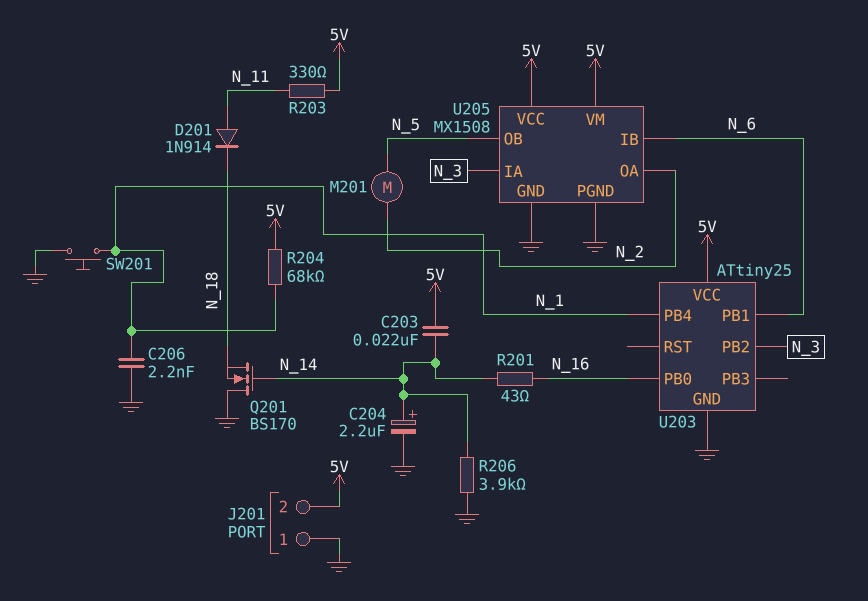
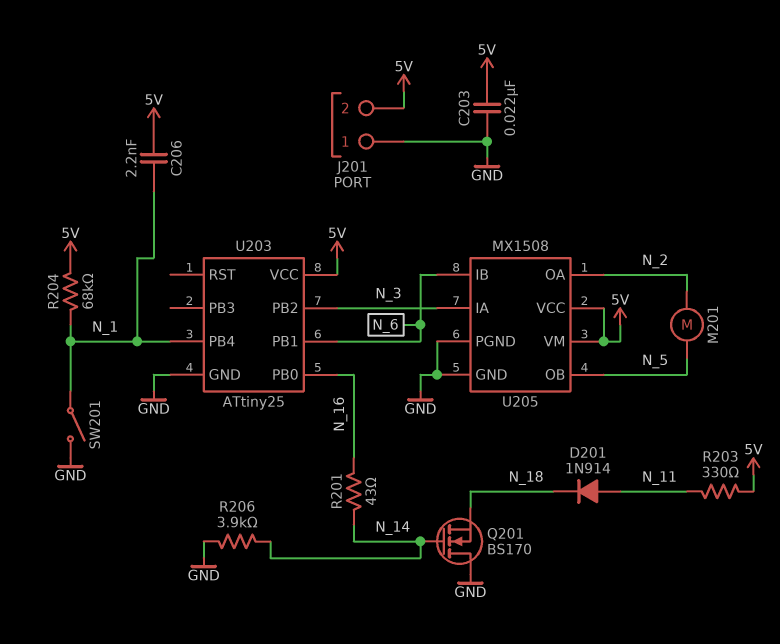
C203: 22nF (5V, N_14) -> 22nF (5V, GND)
C204: 2.2uF (plus N_14, minus GND) -> none
C206: 2.2nF (GND, N_1) -> 2.2nF (5V, N_1)
SW201: button (GND, N_1) -> switch (GND, N_1)

